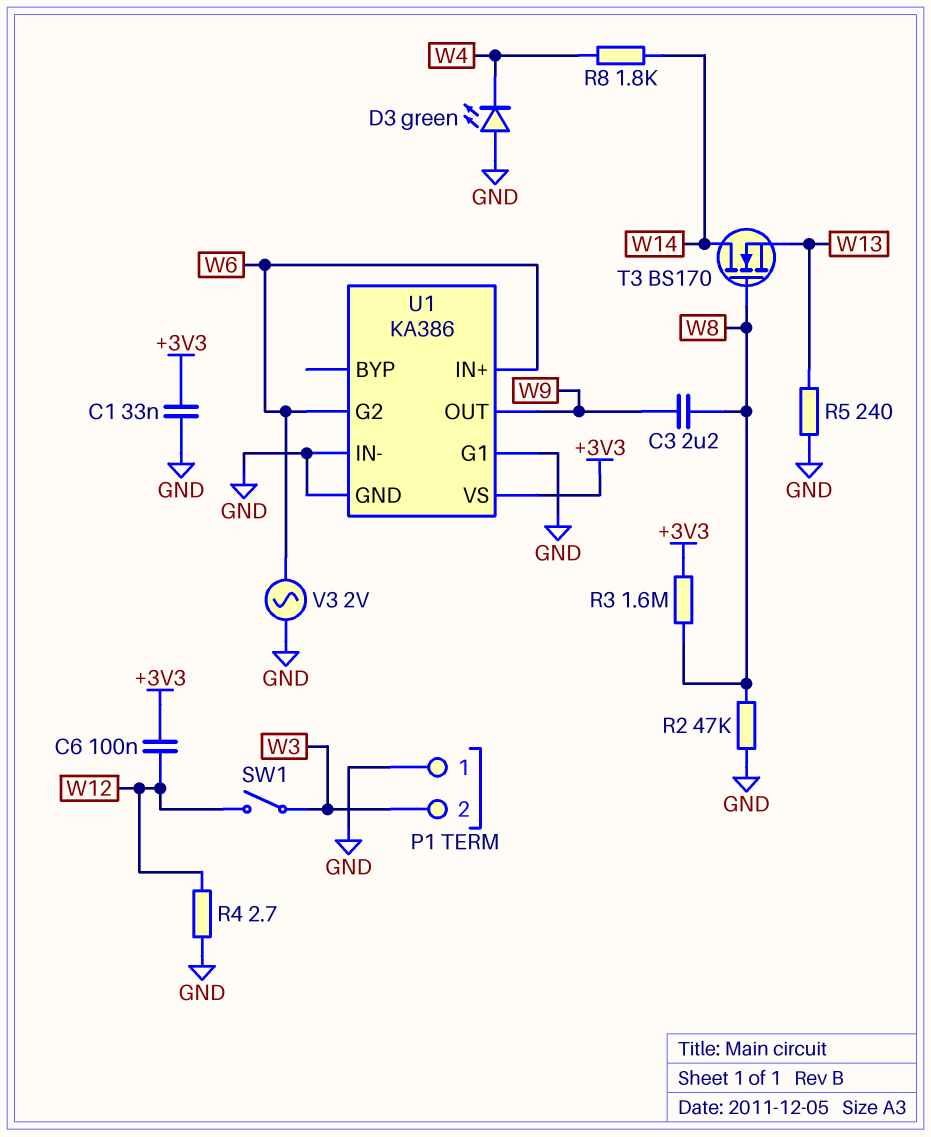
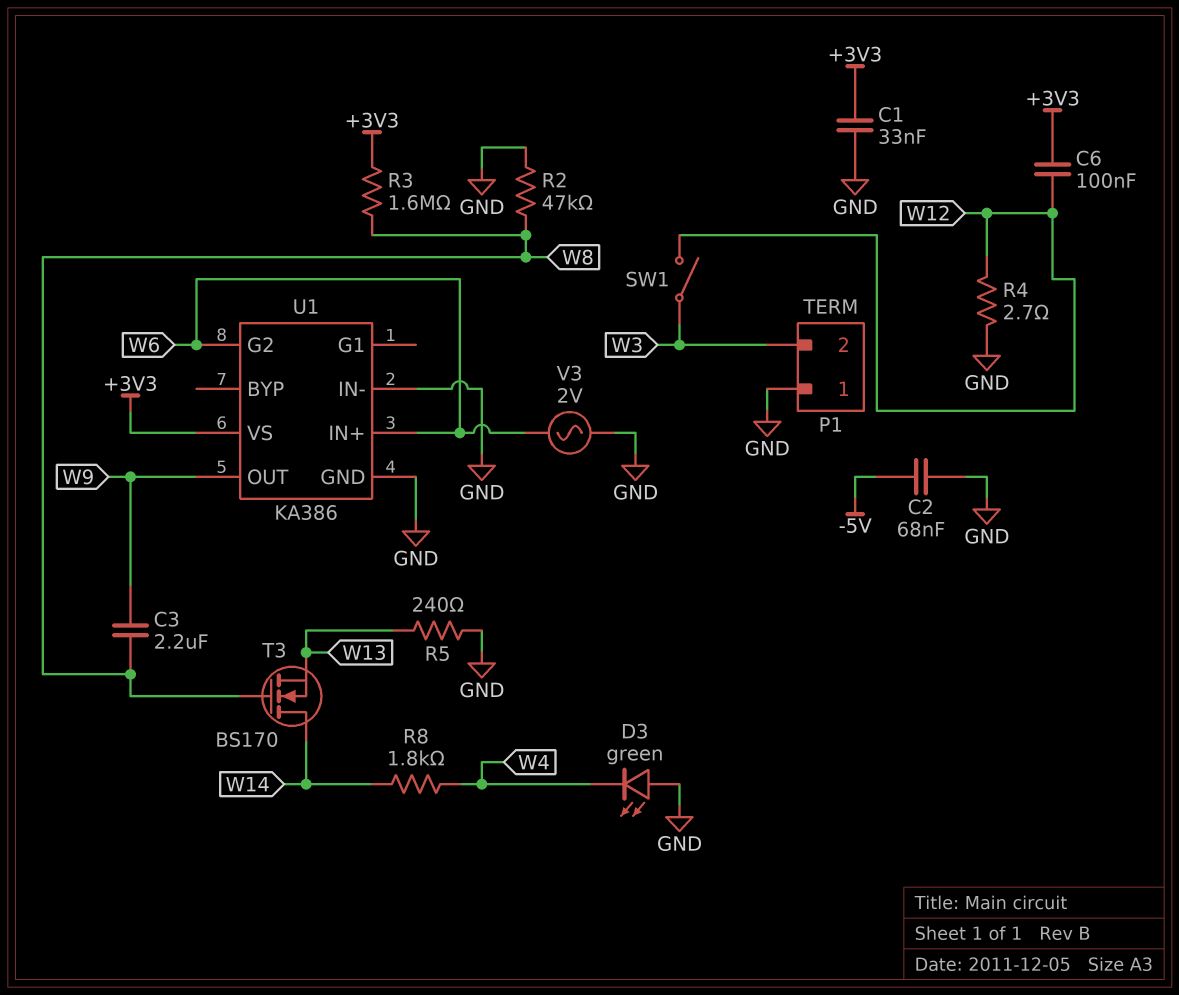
C2: none -> 68nF (-5V, GND)
U1 pin G1: GND -> none

